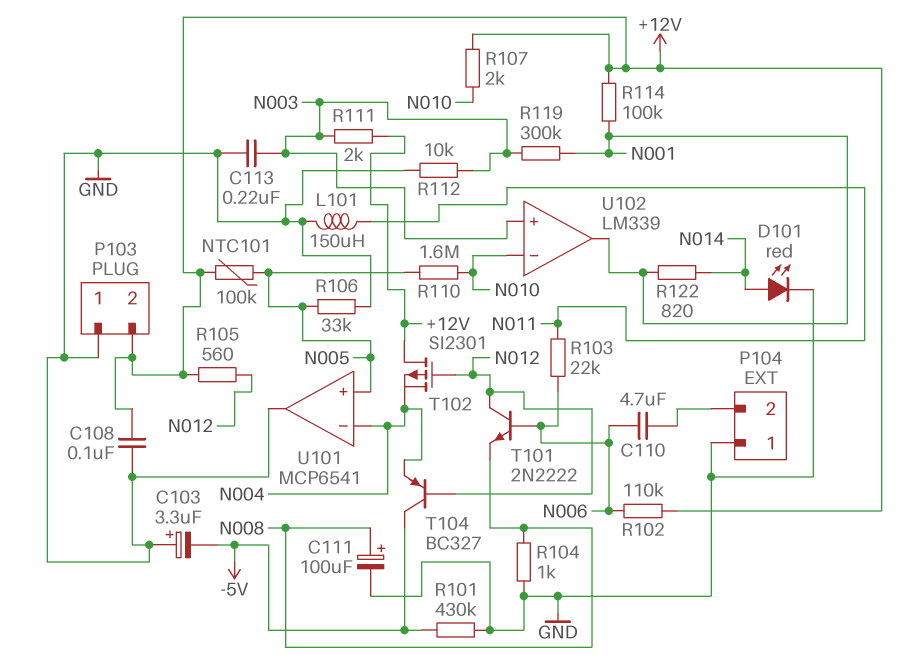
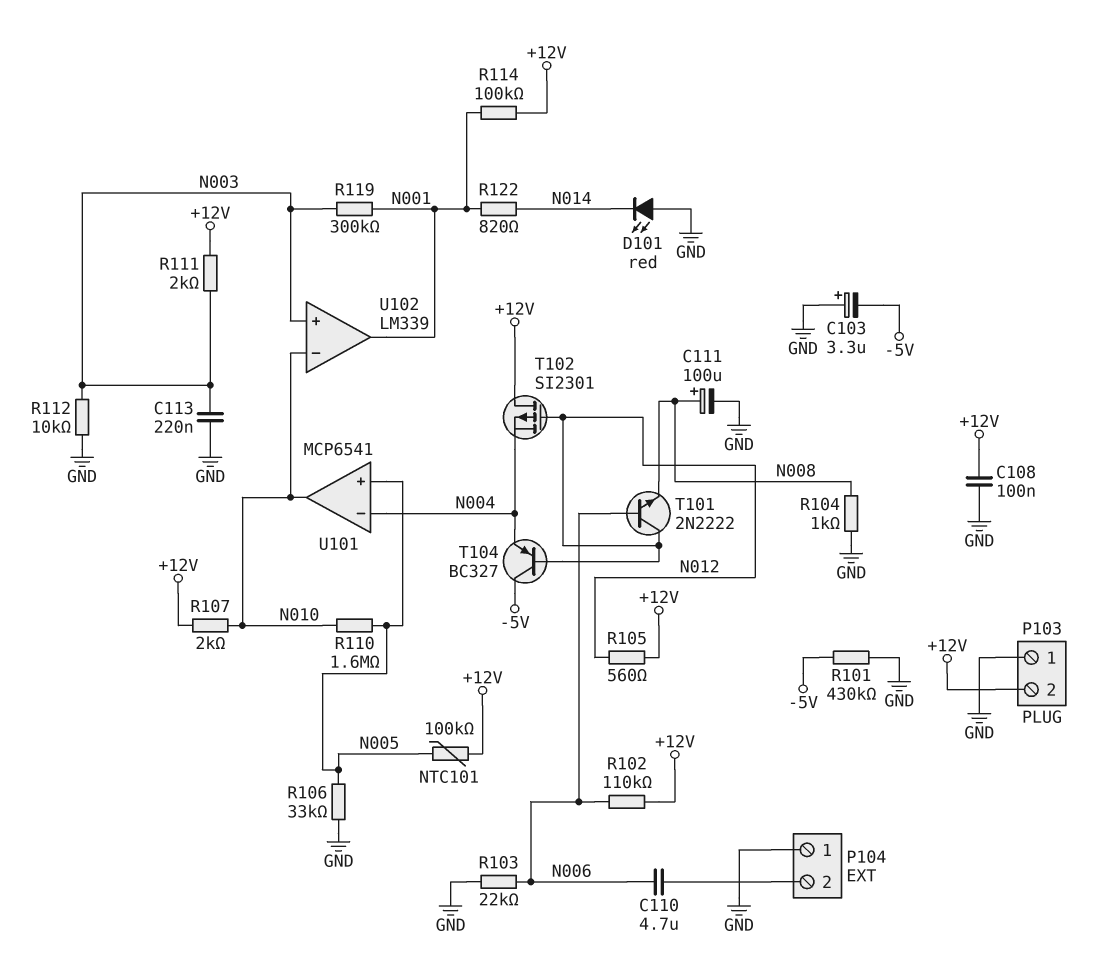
D101: LED red (A N014, K GND) -> LED red (A GND, K N014)
L101: 150uH (GND, N011) -> none
R103: 22k (N006, N011) -> 22k (GND, N006)
U101 pin out: GND -> N010

